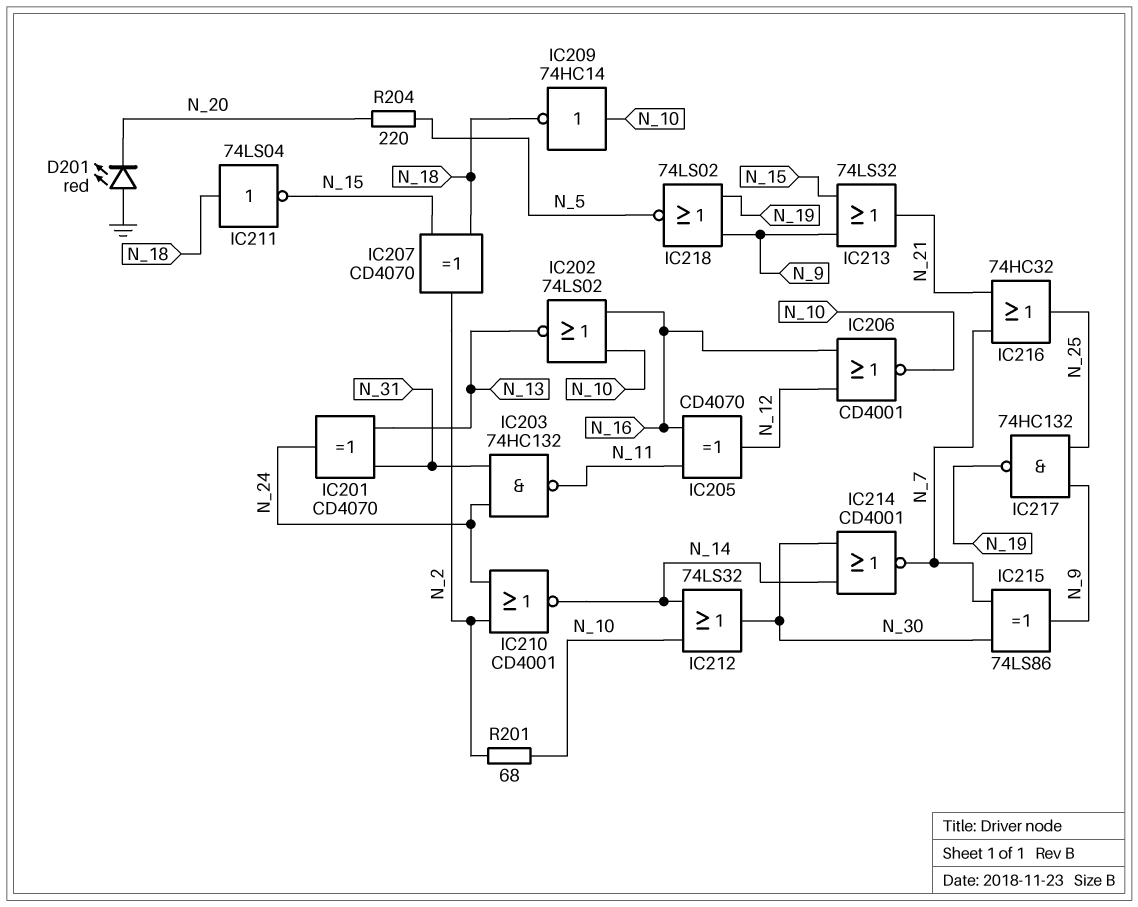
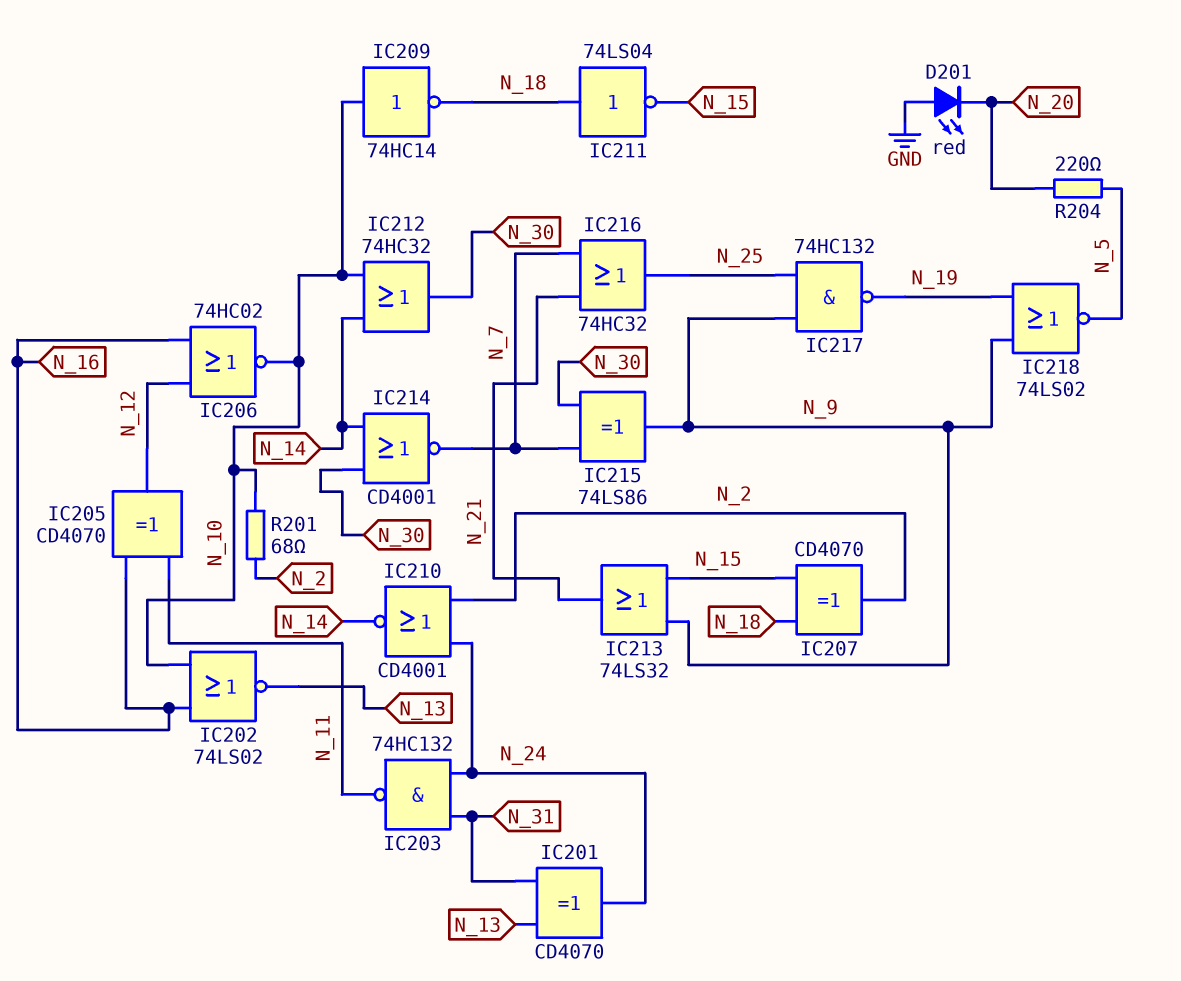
IC206: NOR CD4001 (in N_12, in N_16, out N_10) -> NOR 74HC02 (in N_12, in N_16, out N_10)
IC212: OR 74LS32 (in N_10, in N_14, out N_30) -> OR 74HC32 (in N_10, in N_14, out N_30)

